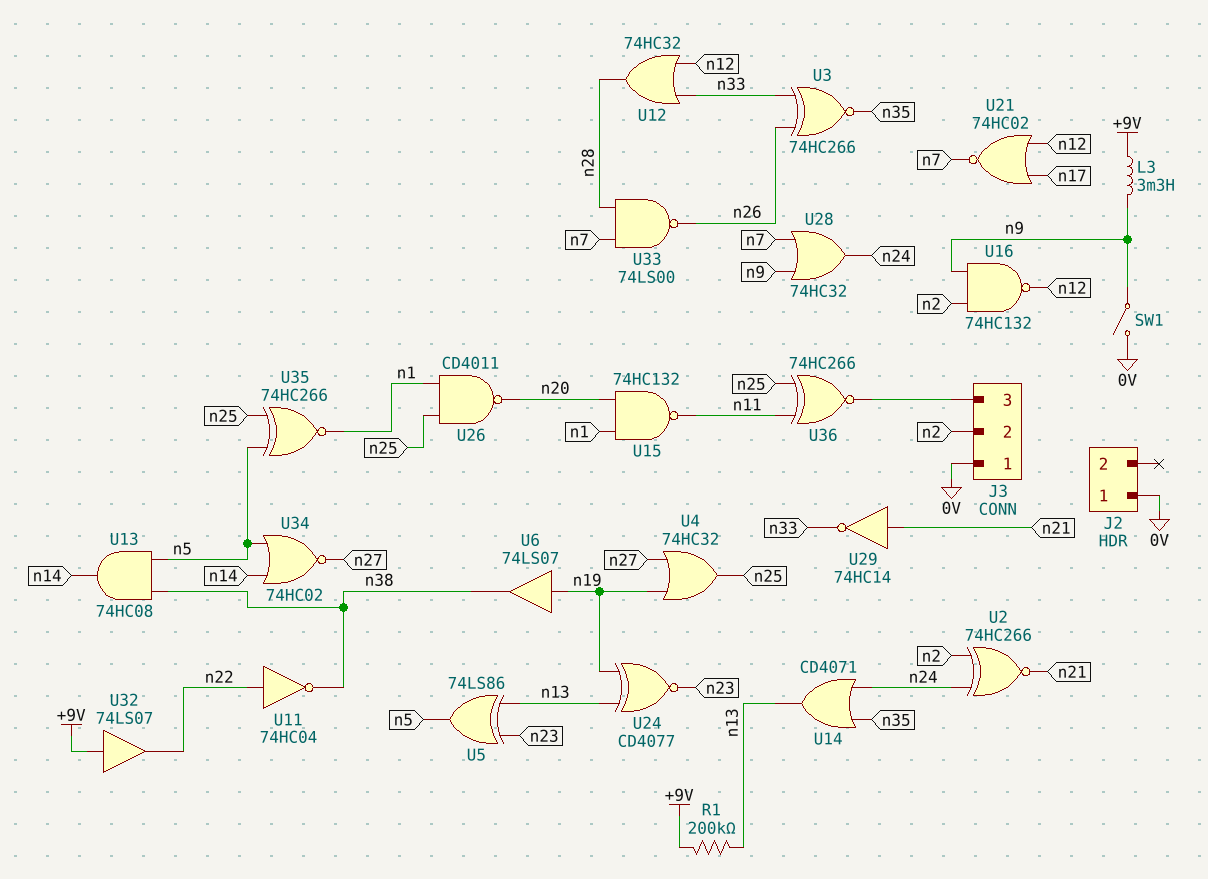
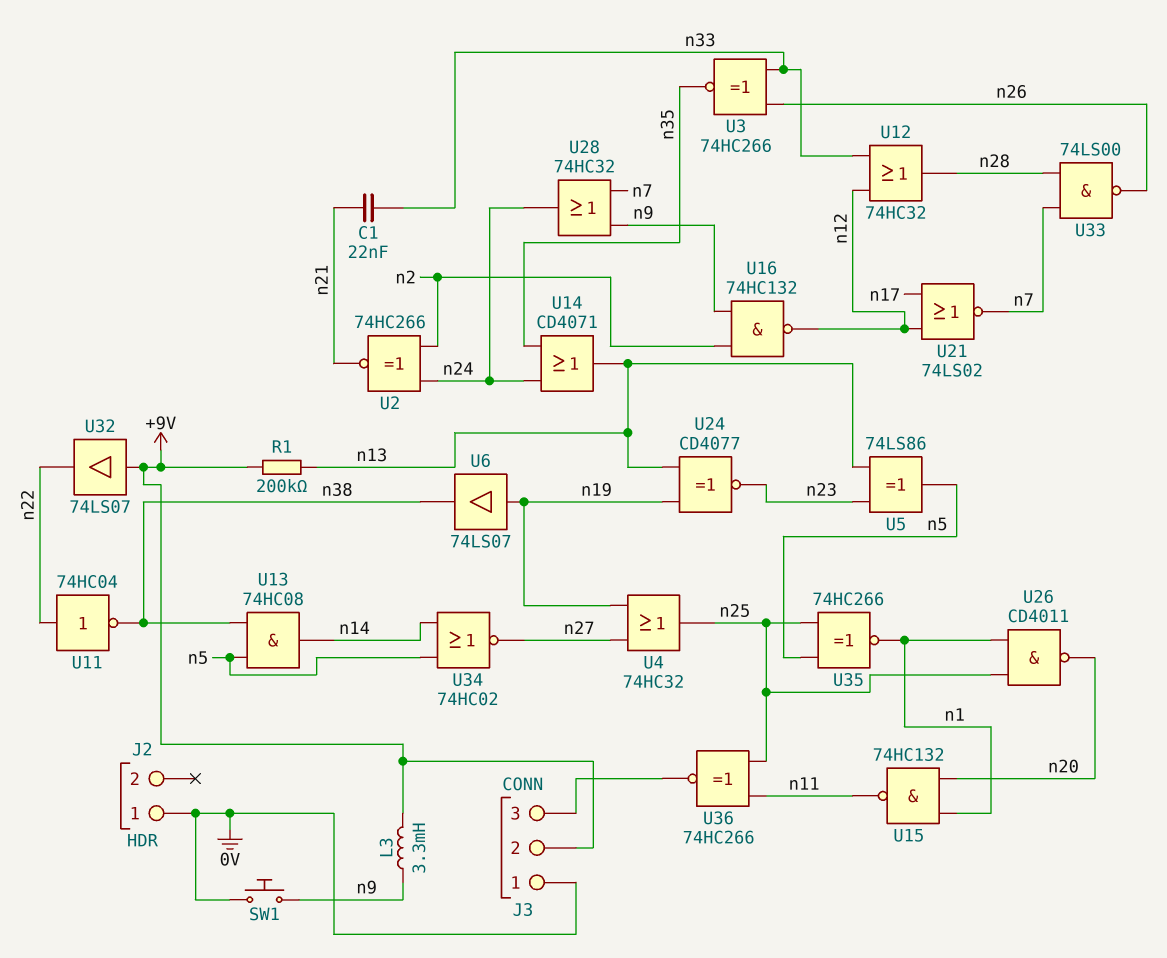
C1: none -> 22nF (n21, n33)
J3 pin 2: n2 -> +9V
SW1: switch (0V, n9) -> button (0V, n9)
U21: NOR 74HC02 (in n12, in n17, out n7) -> NOR 74LS02 (in n12, in n17, out n7)
U29: NOT 74HC14 (in n21, out n33) -> none

